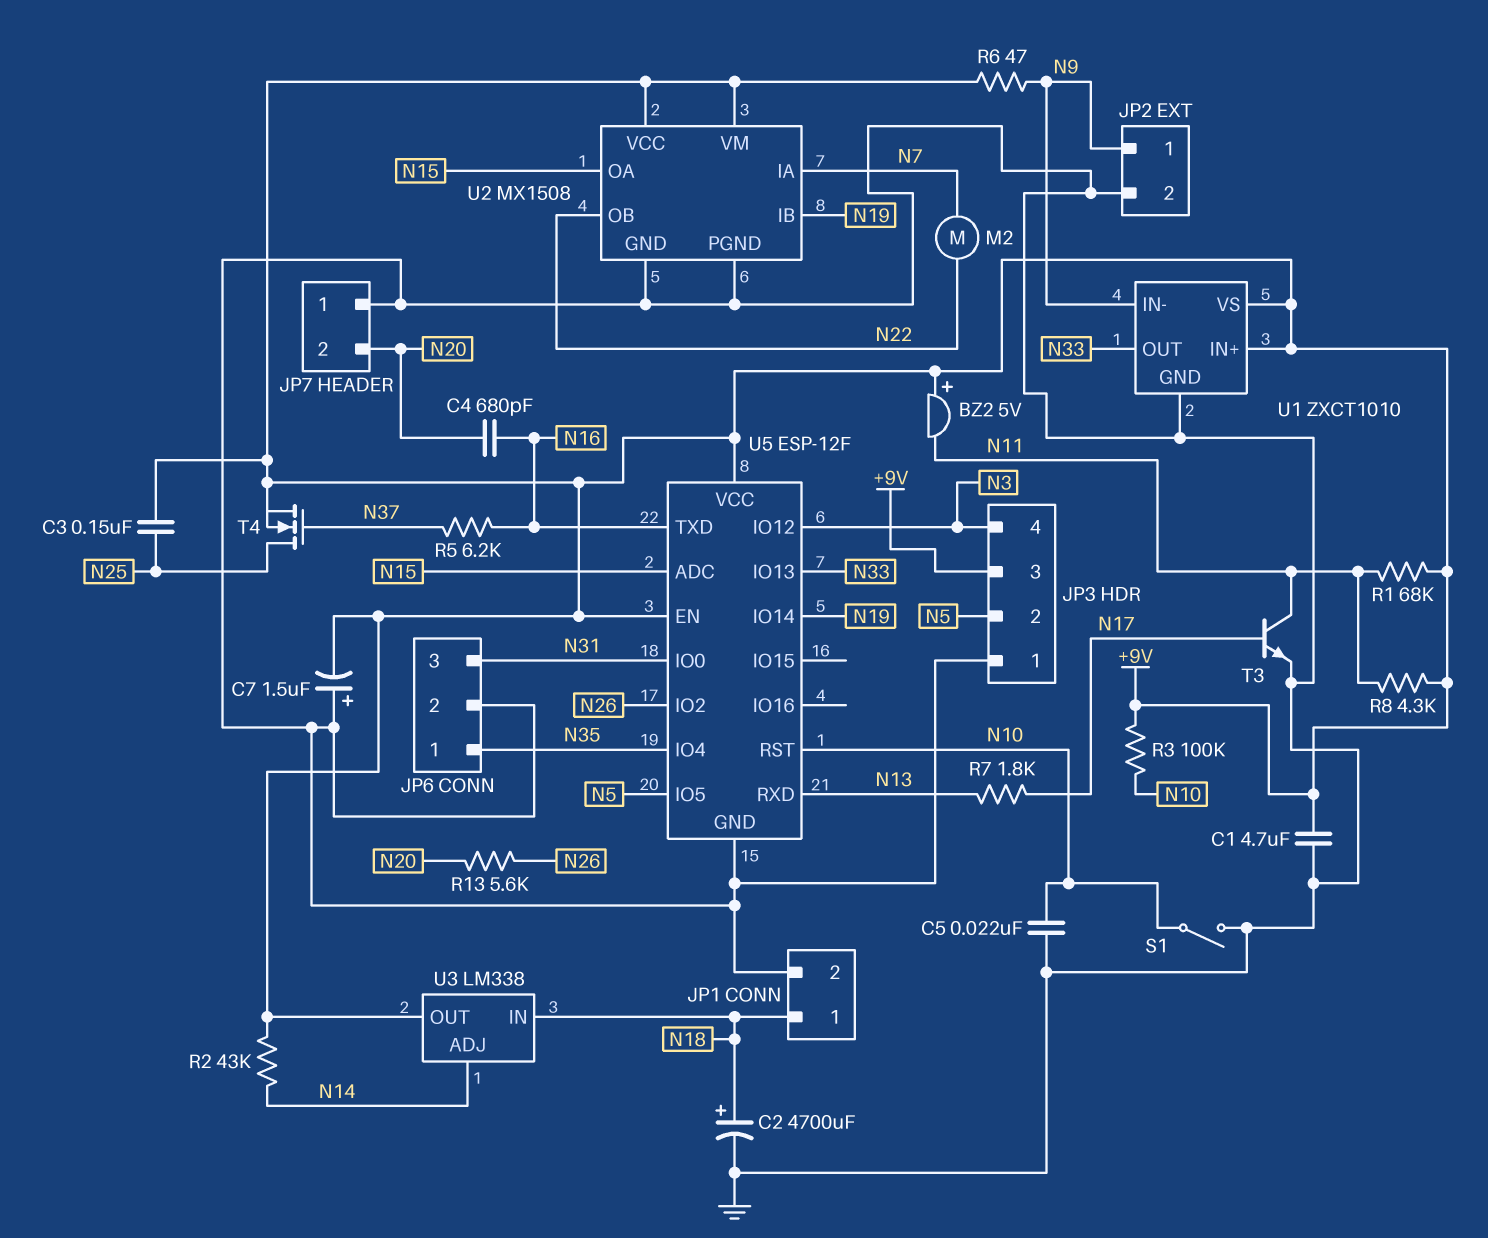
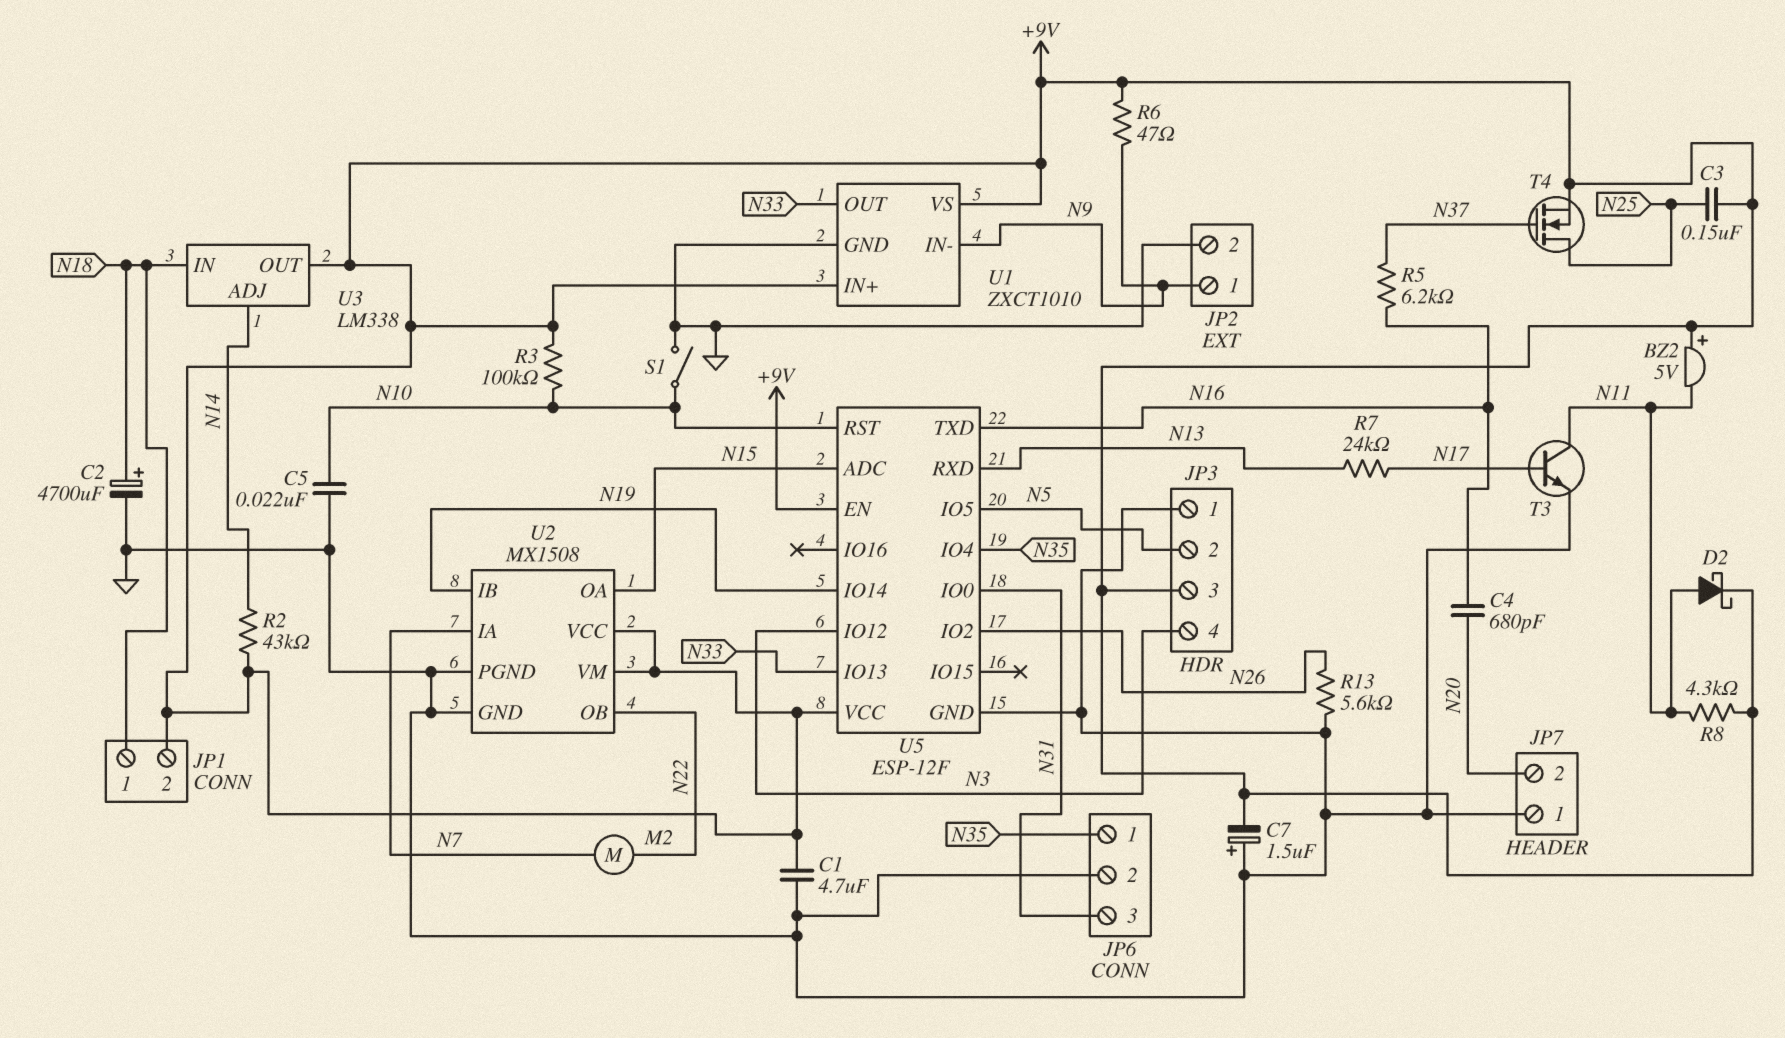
D2: none -> schottky (A N11, K +9V)
JP1 pin 2: GND -> +9V
R1: 68k (+9V, N11) -> none
R7: 1.8k (N13, N17) -> 24k (N13, N17)
R13: 5.6k (N20, N26) -> 5.6k (GND, N26)

